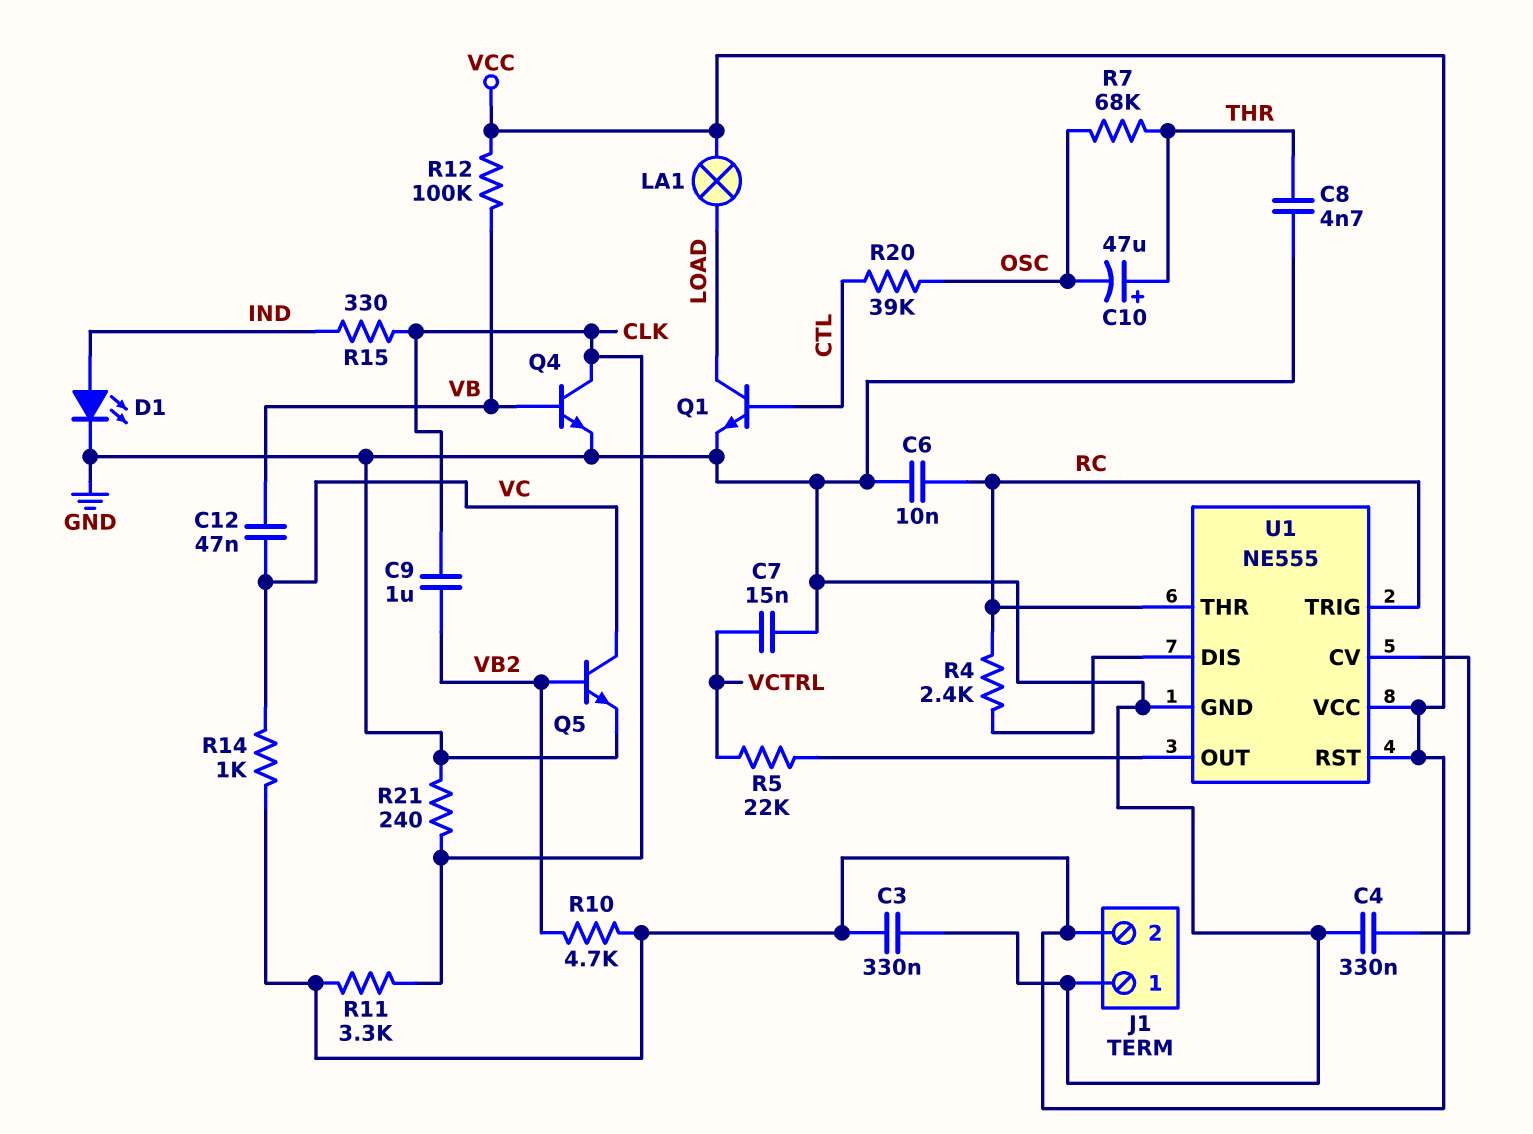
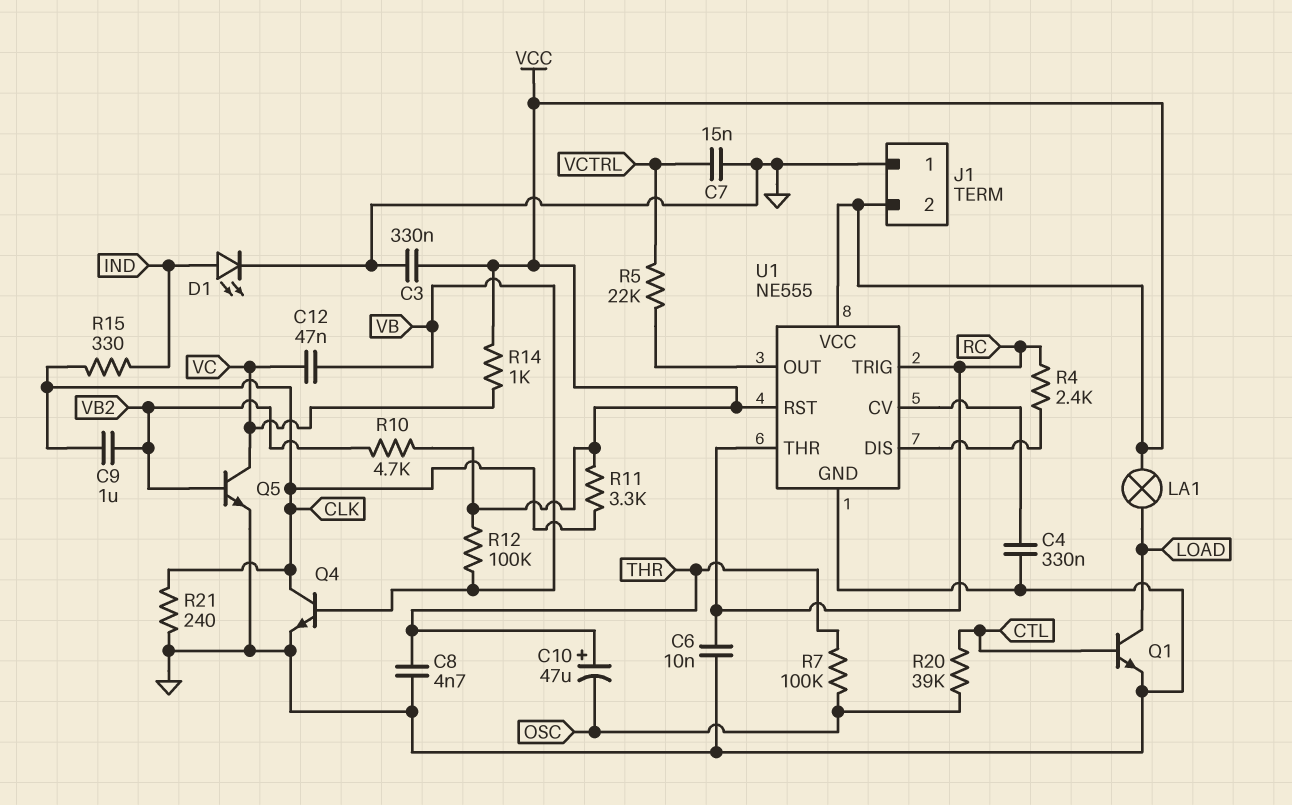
R7: 68k (OSC, THR) -> 100k (OSC, THR)

